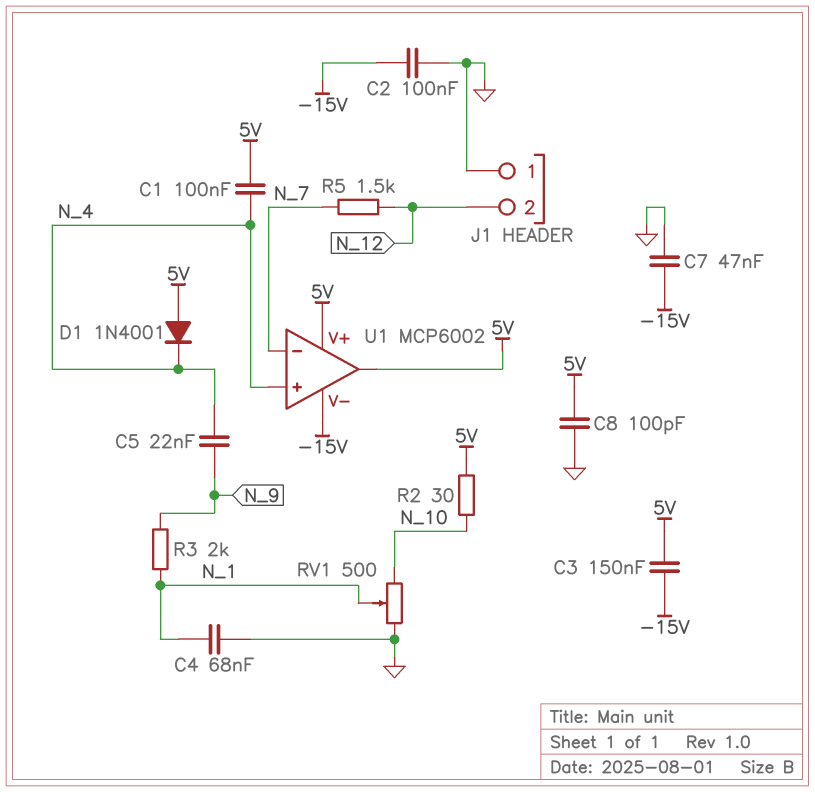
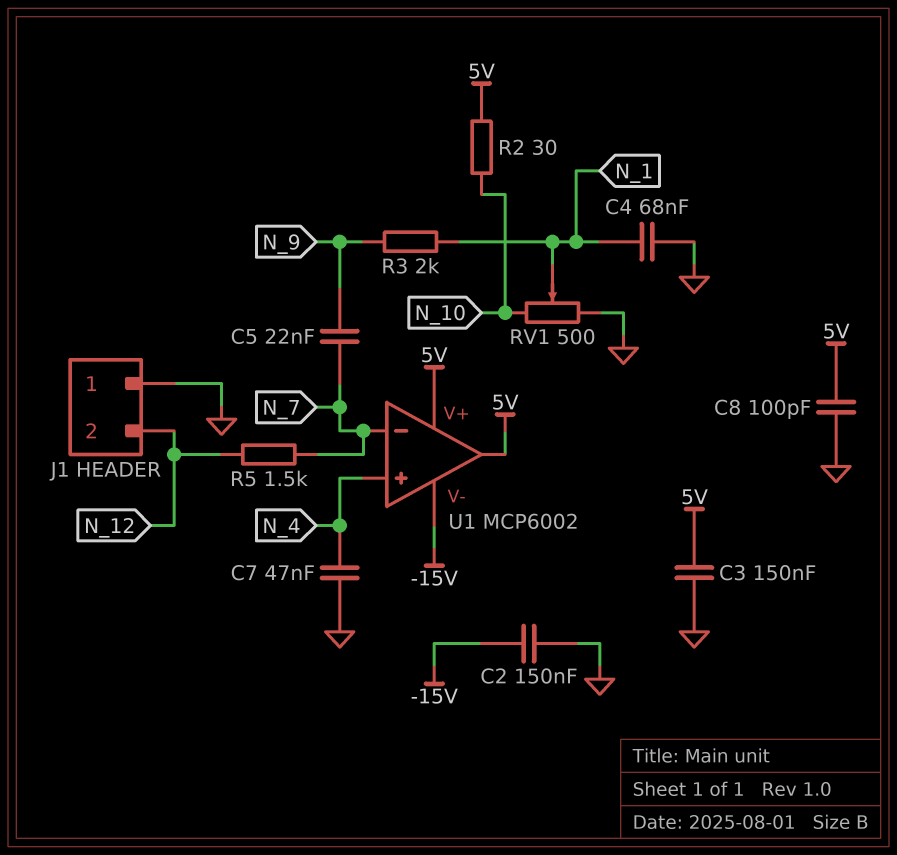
C1: 100nF (5V, N_4) -> none
C2: 100nF (-15V, GND) -> 150nF (-15V, GND)
C3: 150nF (-15V, 5V) -> 150nF (5V, GND)
C5: 22nF (N_4, N_9) -> 22nF (N_7, N_9)
C7: 47nF (-15V, GND) -> 47nF (GND, N_4)
D1: diode 1N4001 (A 5V, K N_4) -> none

